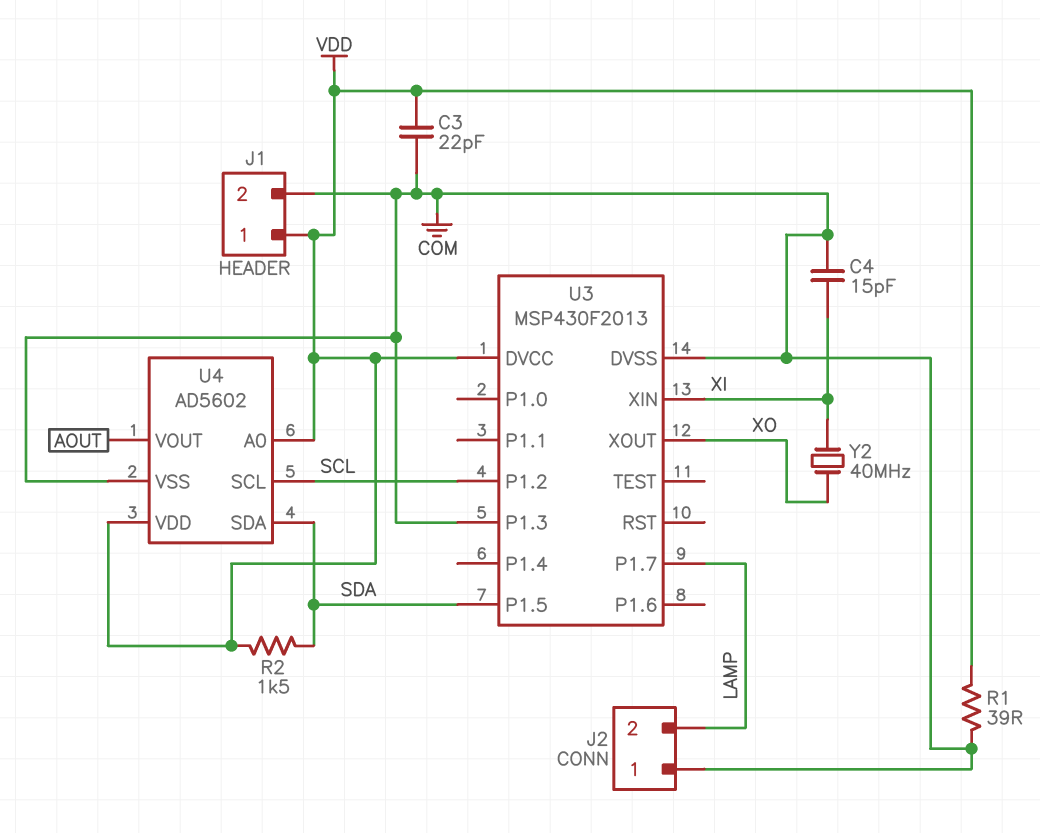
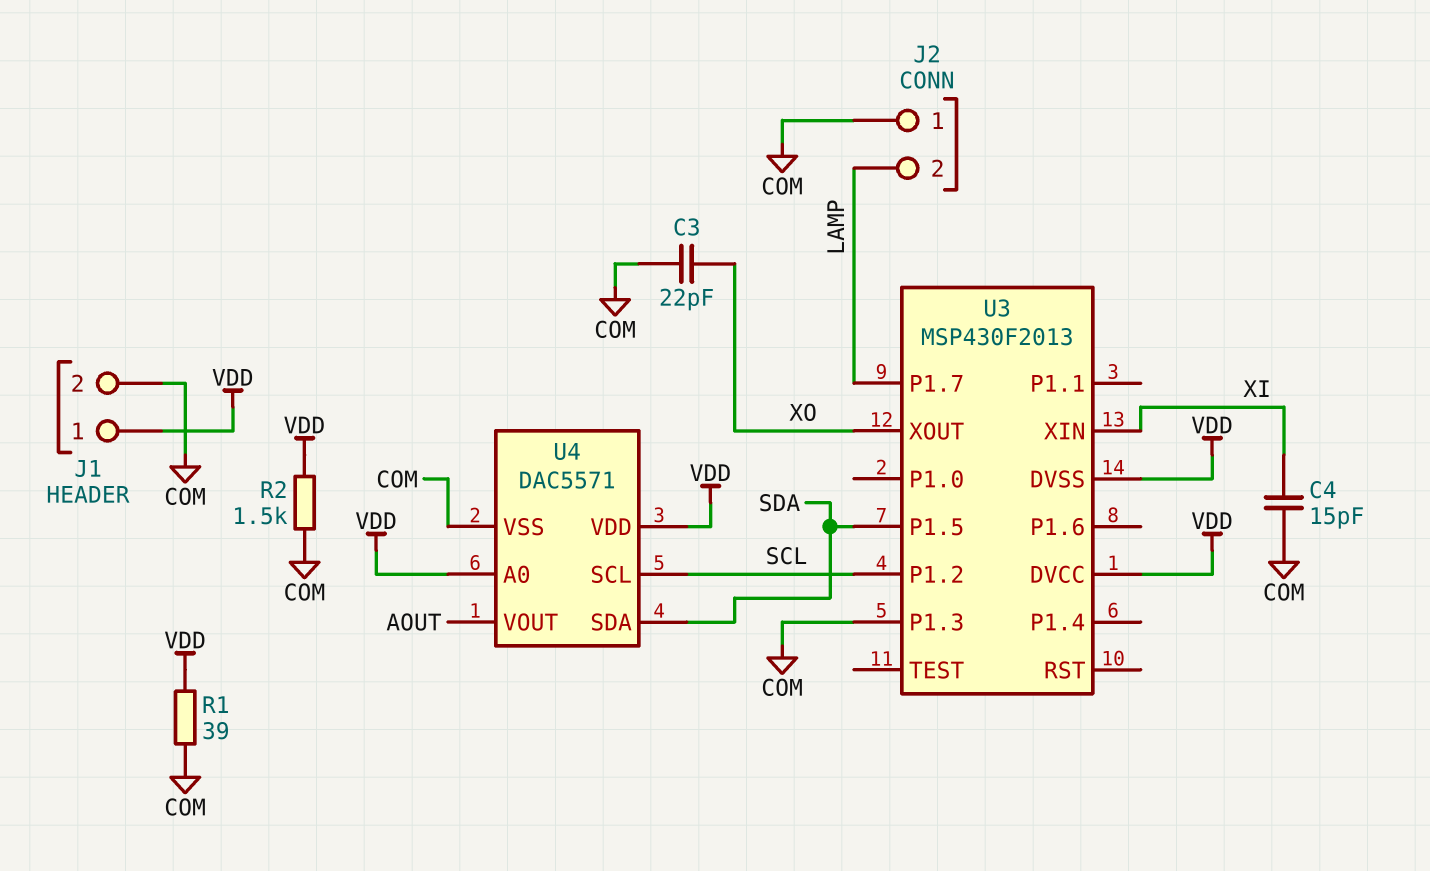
C3: 22pF (COM, VDD) -> 22pF (COM, XO)
R2: 1.5k (SDA, VDD) -> 1.5k (COM, VDD)
U3 pin DVSS: COM -> VDD
U4: AD5602 -> DAC5571
Y2: 40MHz (XI, XO) -> none

